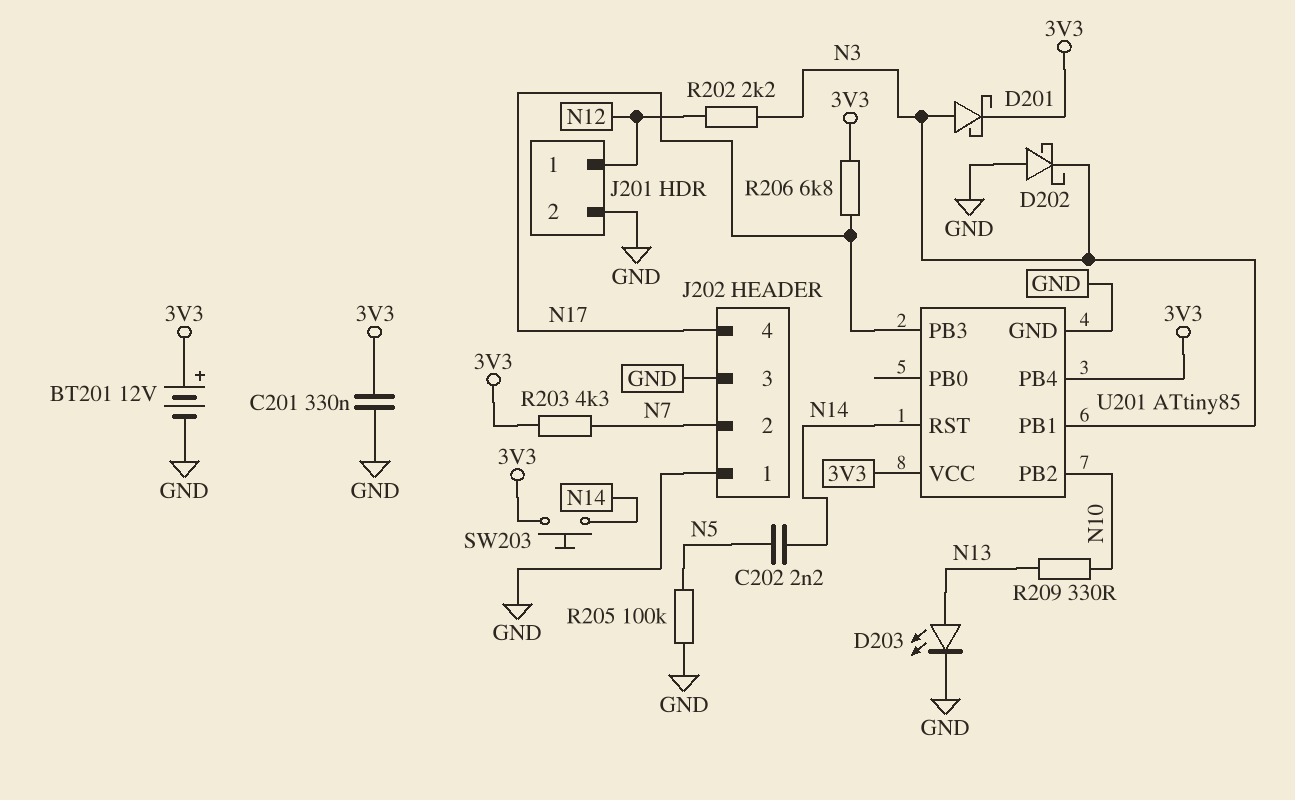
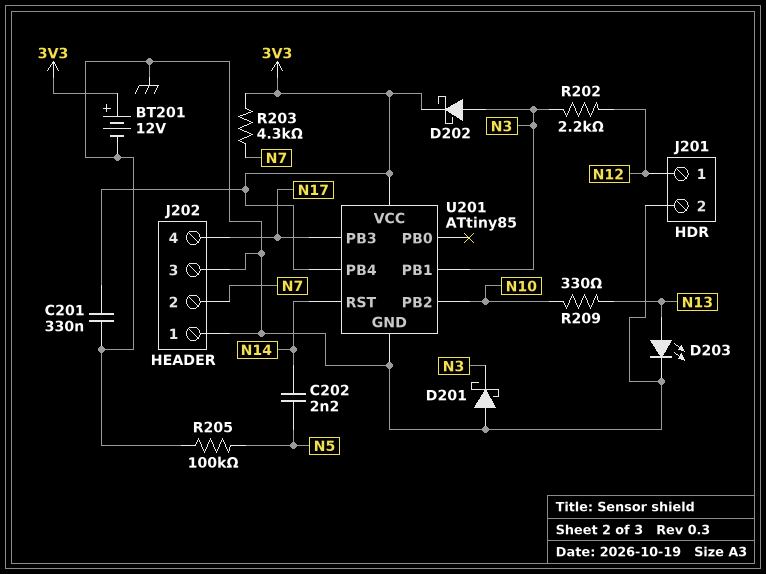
D201: schottky (A N3, K 3V3) -> schottky (A GND, K N3)
D202: schottky (A GND, K N3) -> schottky (A N3, K 3V3)
R206: 6.8k (3V3, N17) -> none
SW203: button (3V3, N14) -> none

